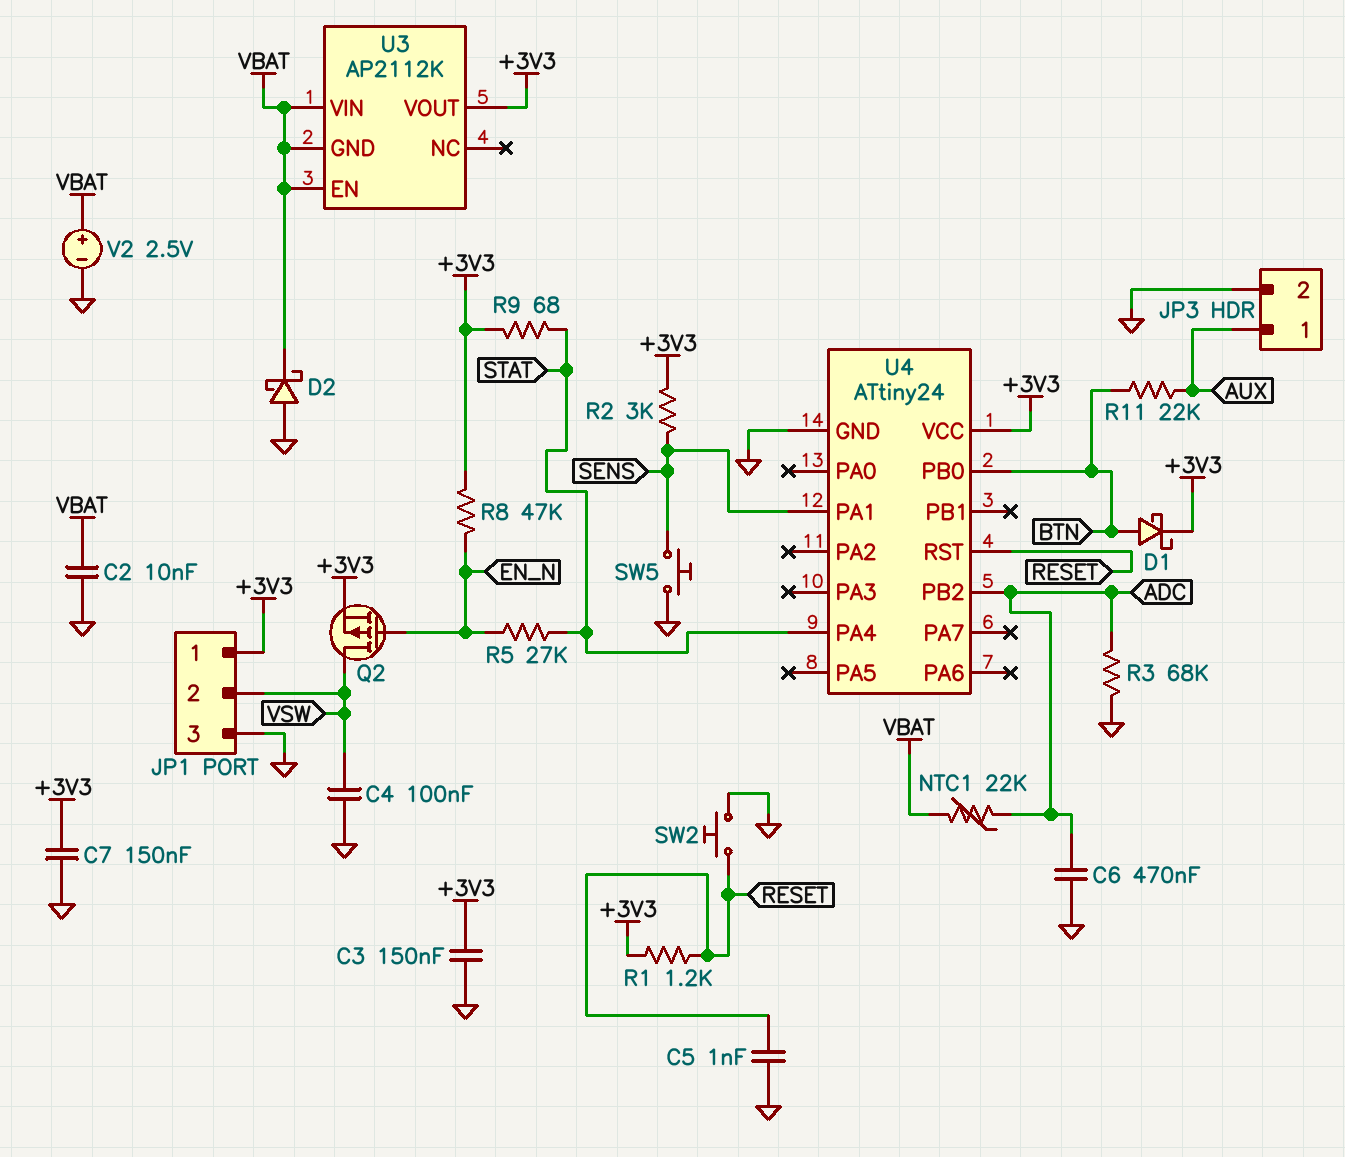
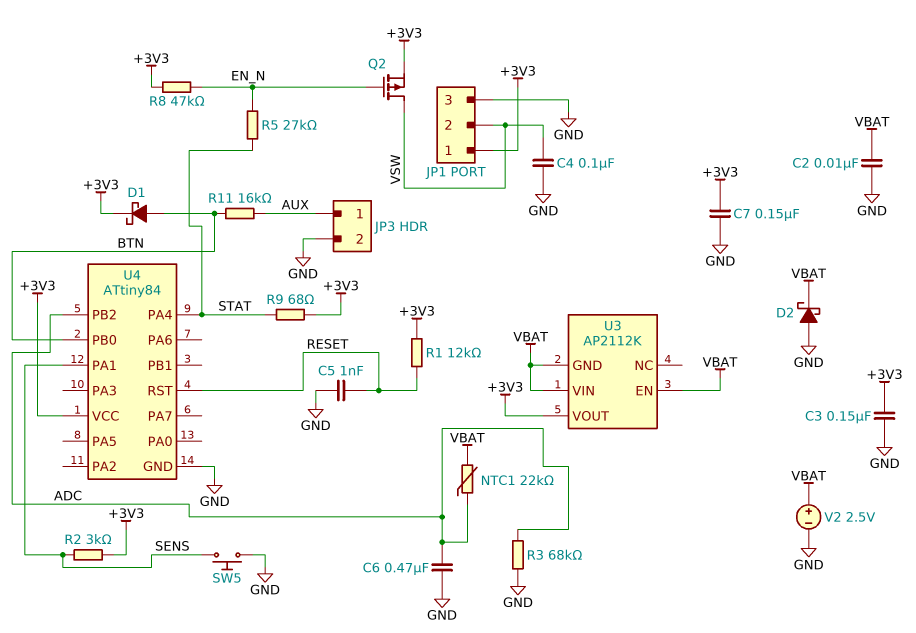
R1: 1.2k (+3V3, RESET) -> 12k (+3V3, RESET)
R11: 22k (AUX, BTN) -> 16k (AUX, BTN)
SW2: button (GND, RESET) -> none
U4: ATtiny24 -> ATtiny84

